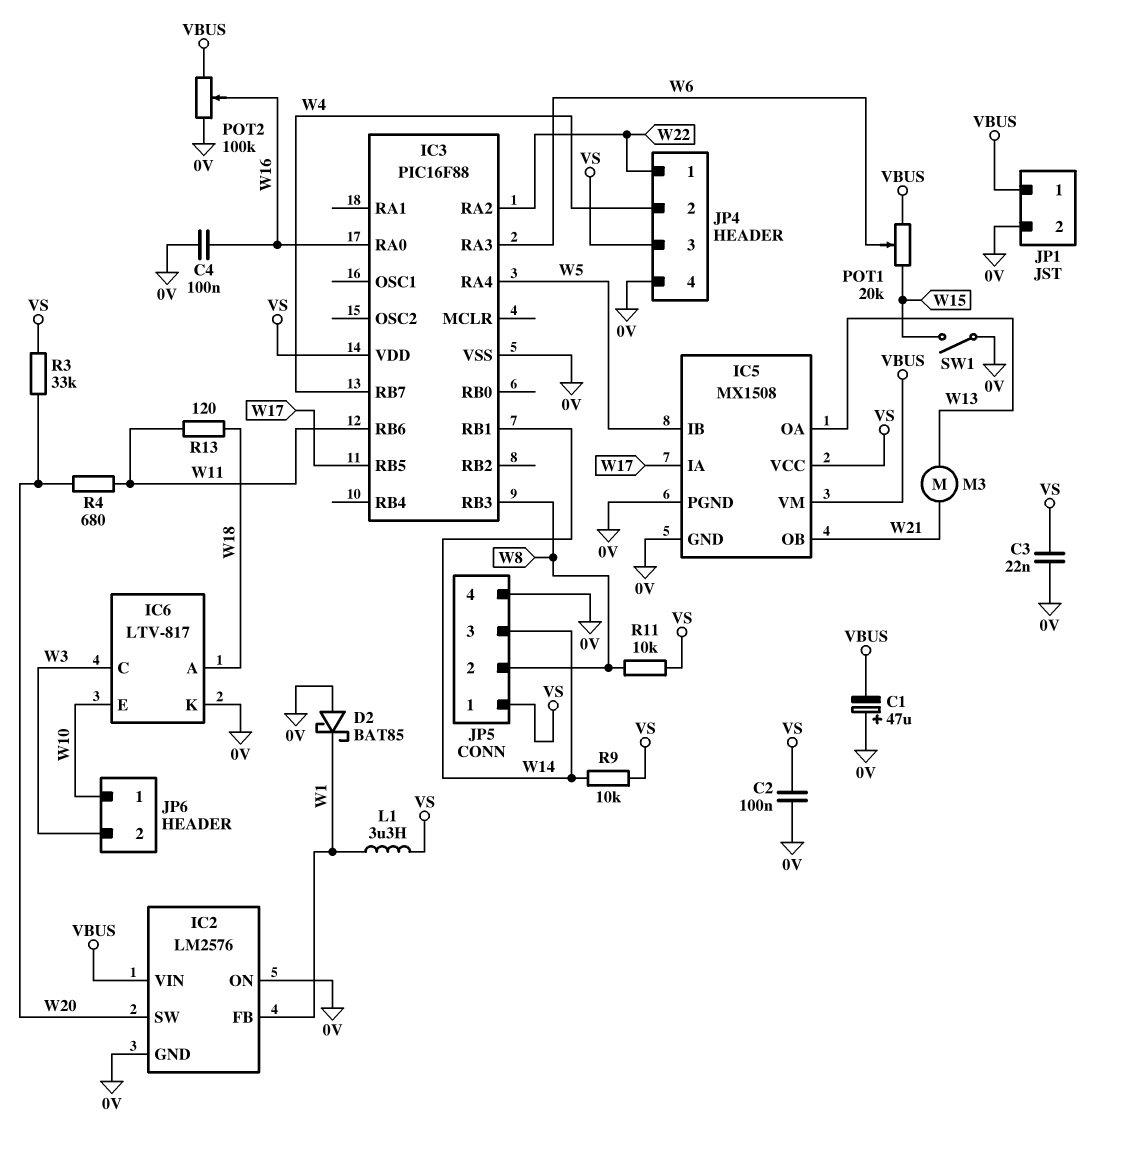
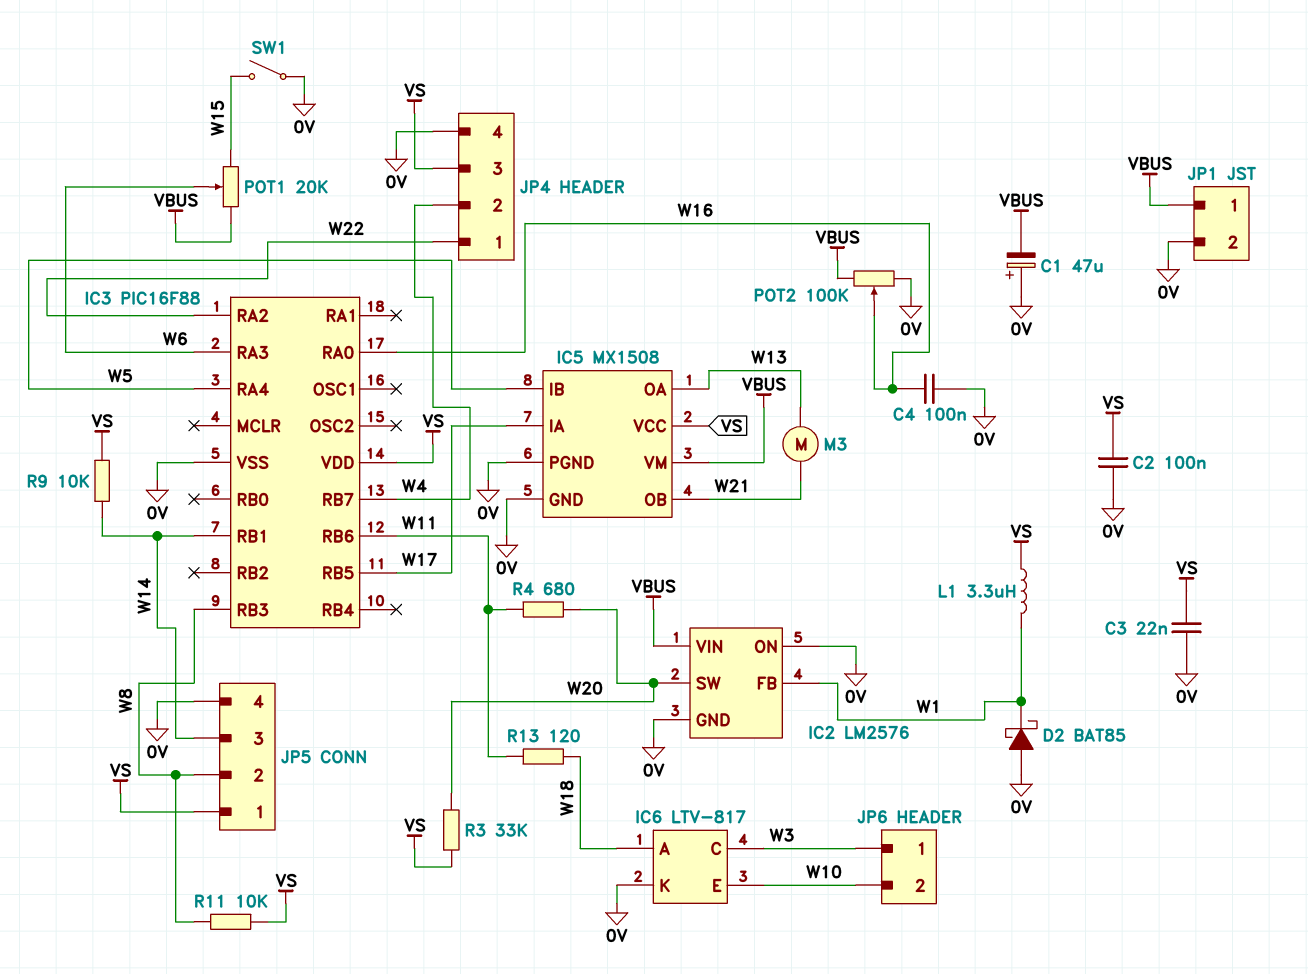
JP6 pin 1: W10 -> W3
JP6 pin 2: W3 -> W10

